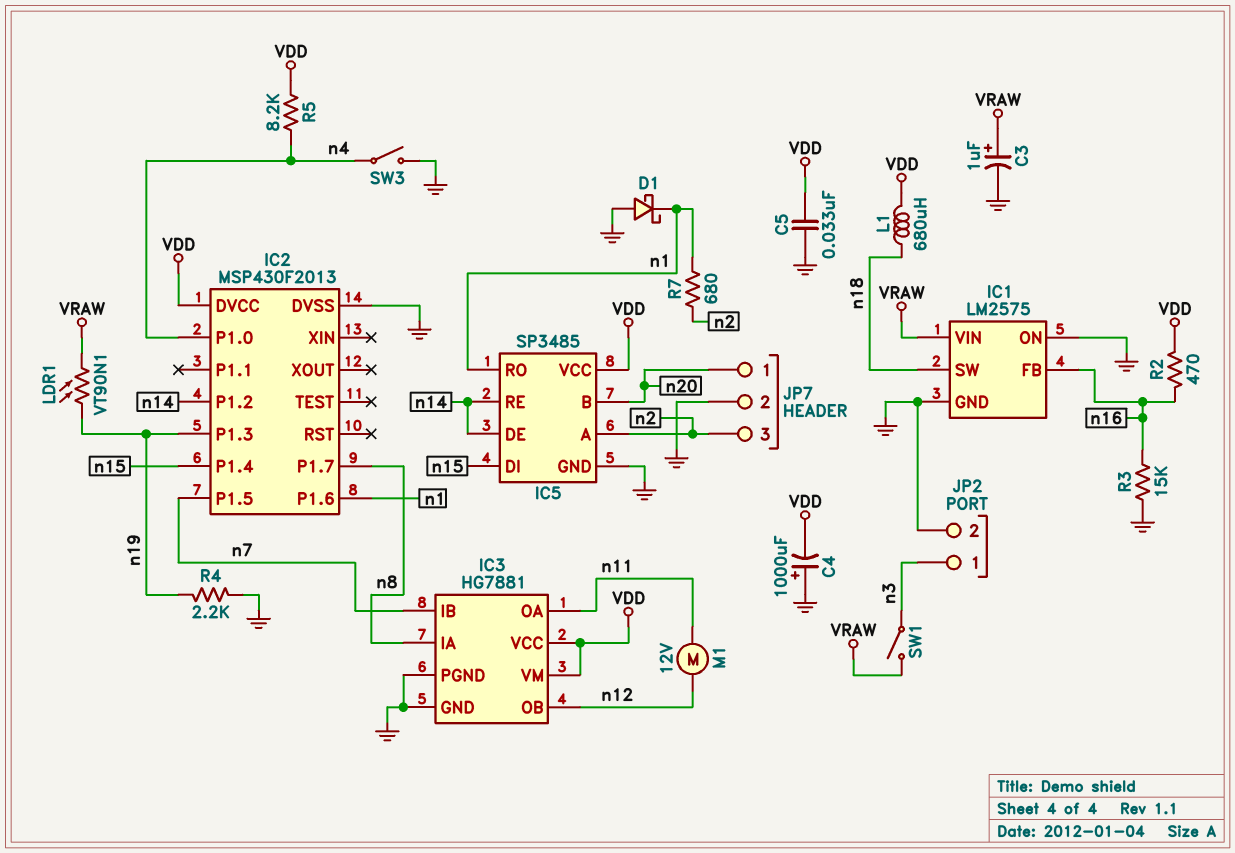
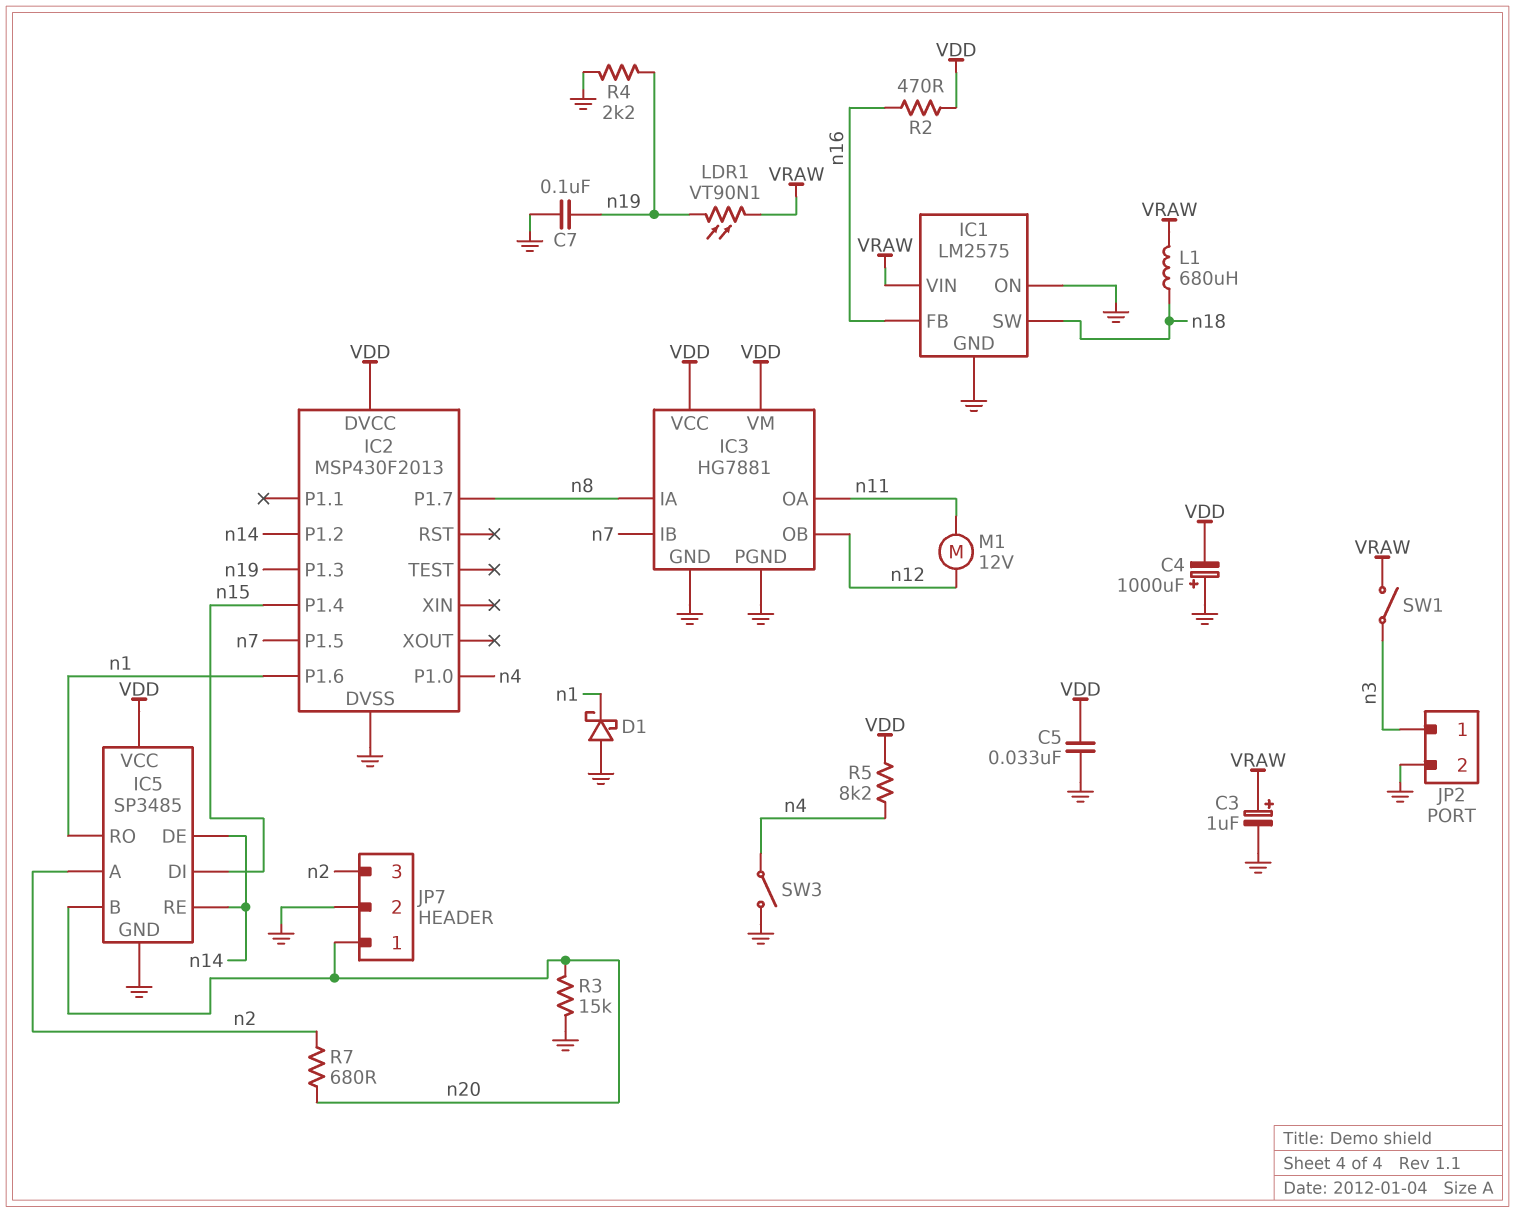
C7: none -> 100nF (GND, n19)
L1: 680uH (VDD, n18) -> 680uH (VRAW, n18)
R3: 15k (GND, n16) -> 15k (GND, n20)
R7: 680 (n1, n2) -> 680 (n2, n20)

